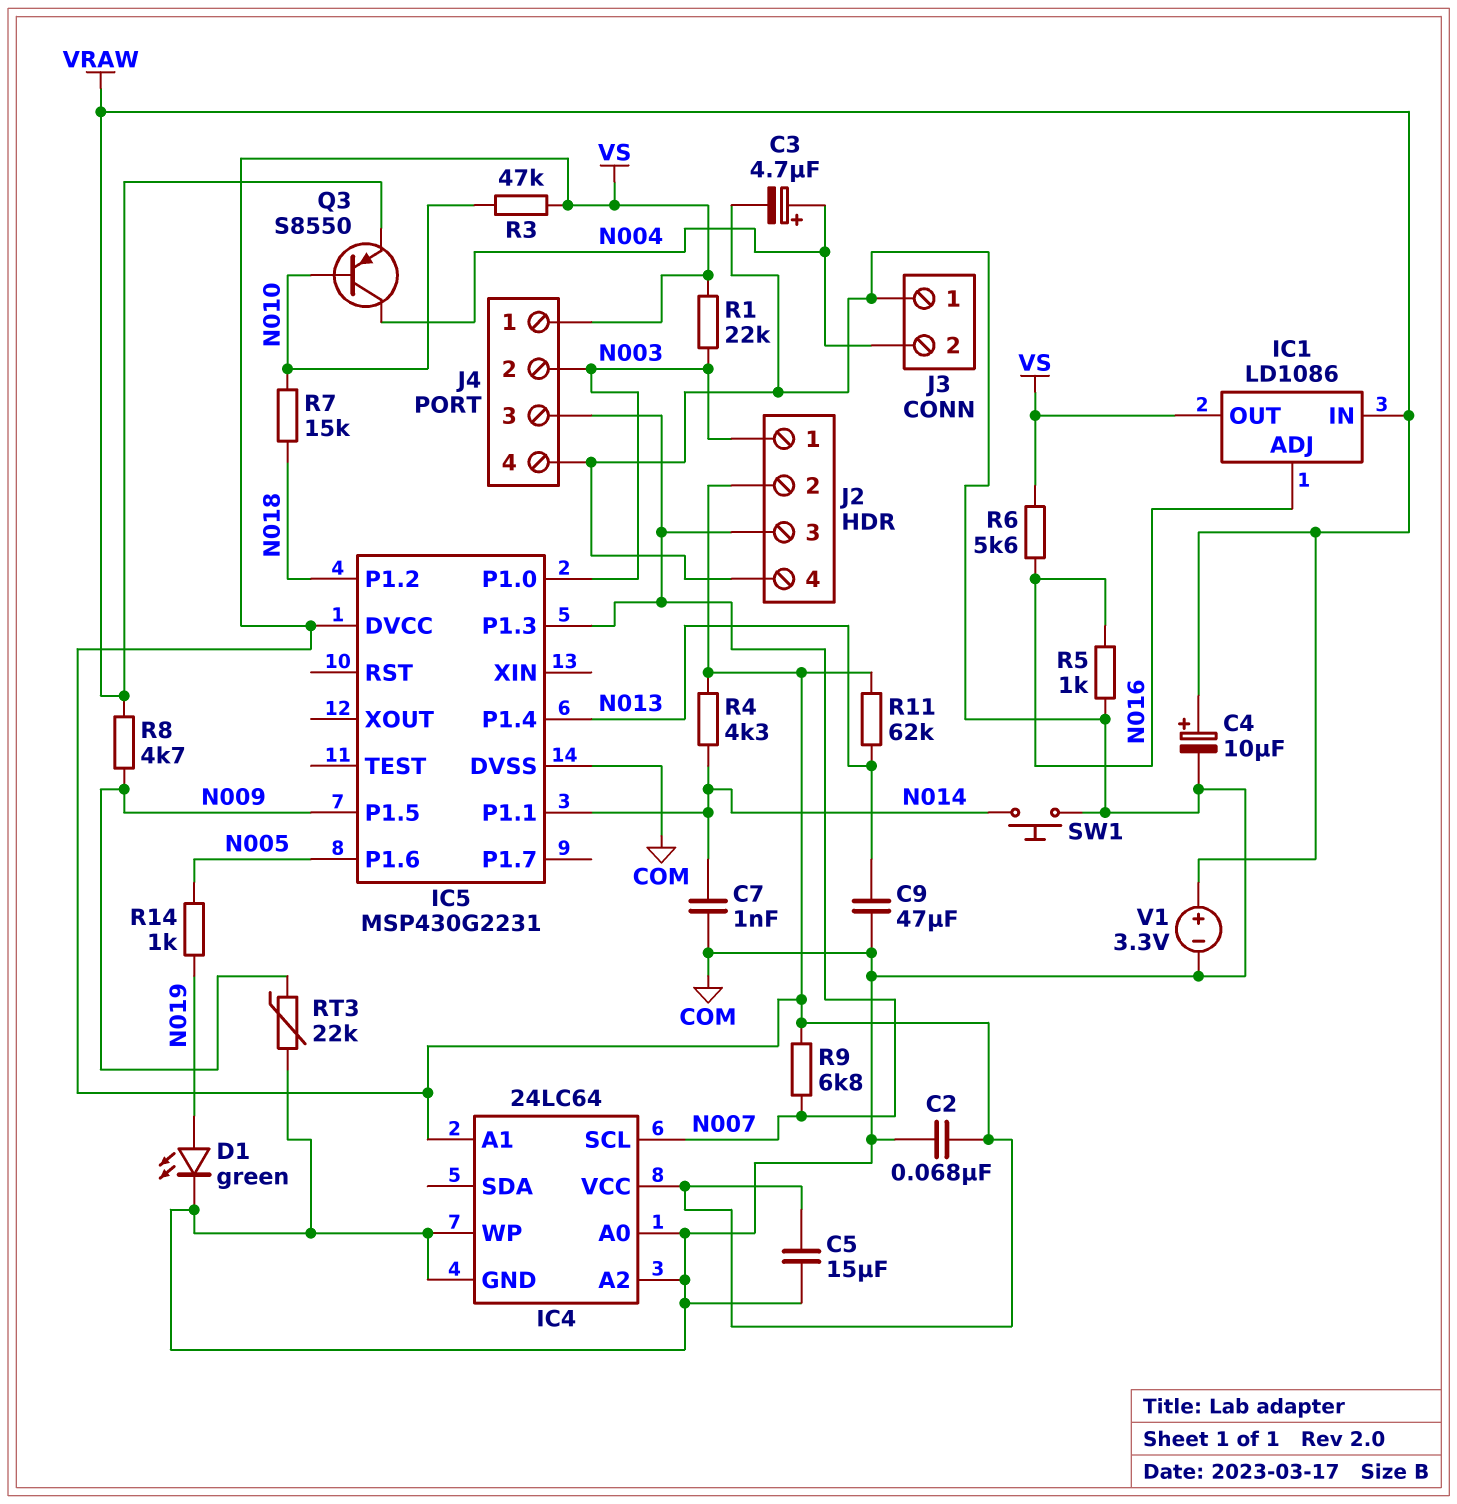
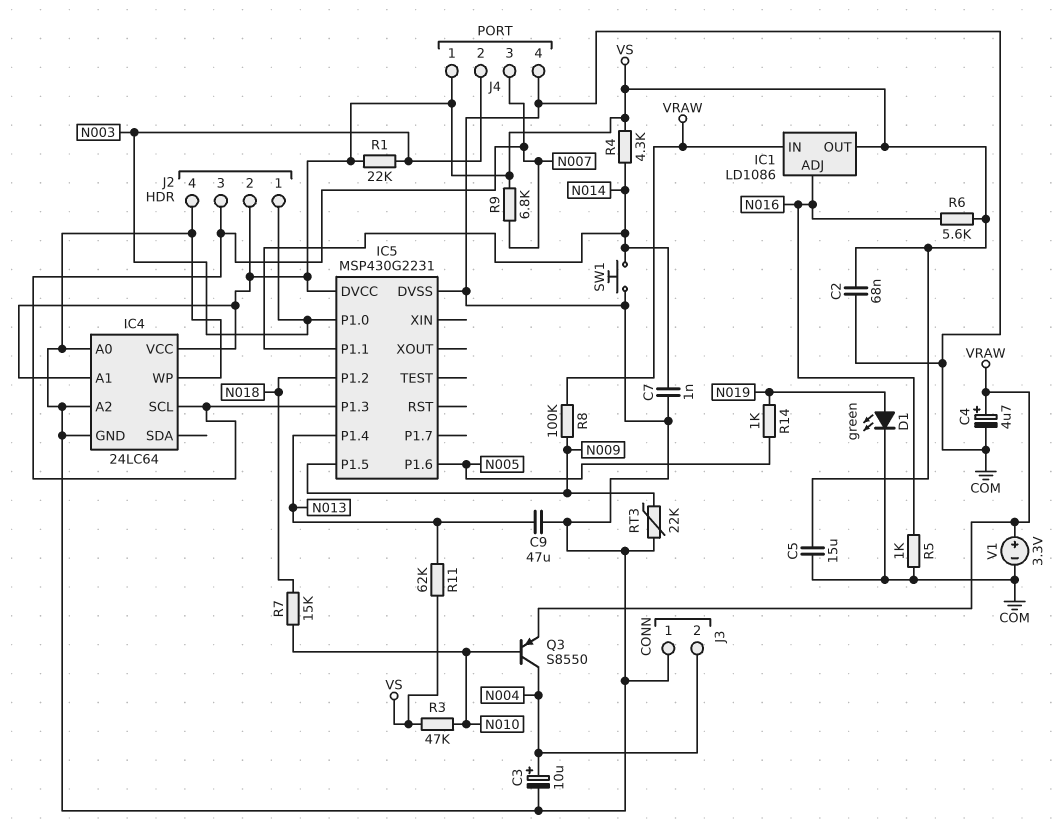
C3: 4.7uF (plus N004, minus COM) -> 10uF (plus N004, minus COM)
C4: 10uF (plus VRAW, minus COM) -> 4.7uF (plus VRAW, minus COM)
R8: 4.7k (N009, VRAW) -> 100k (N009, VRAW)

